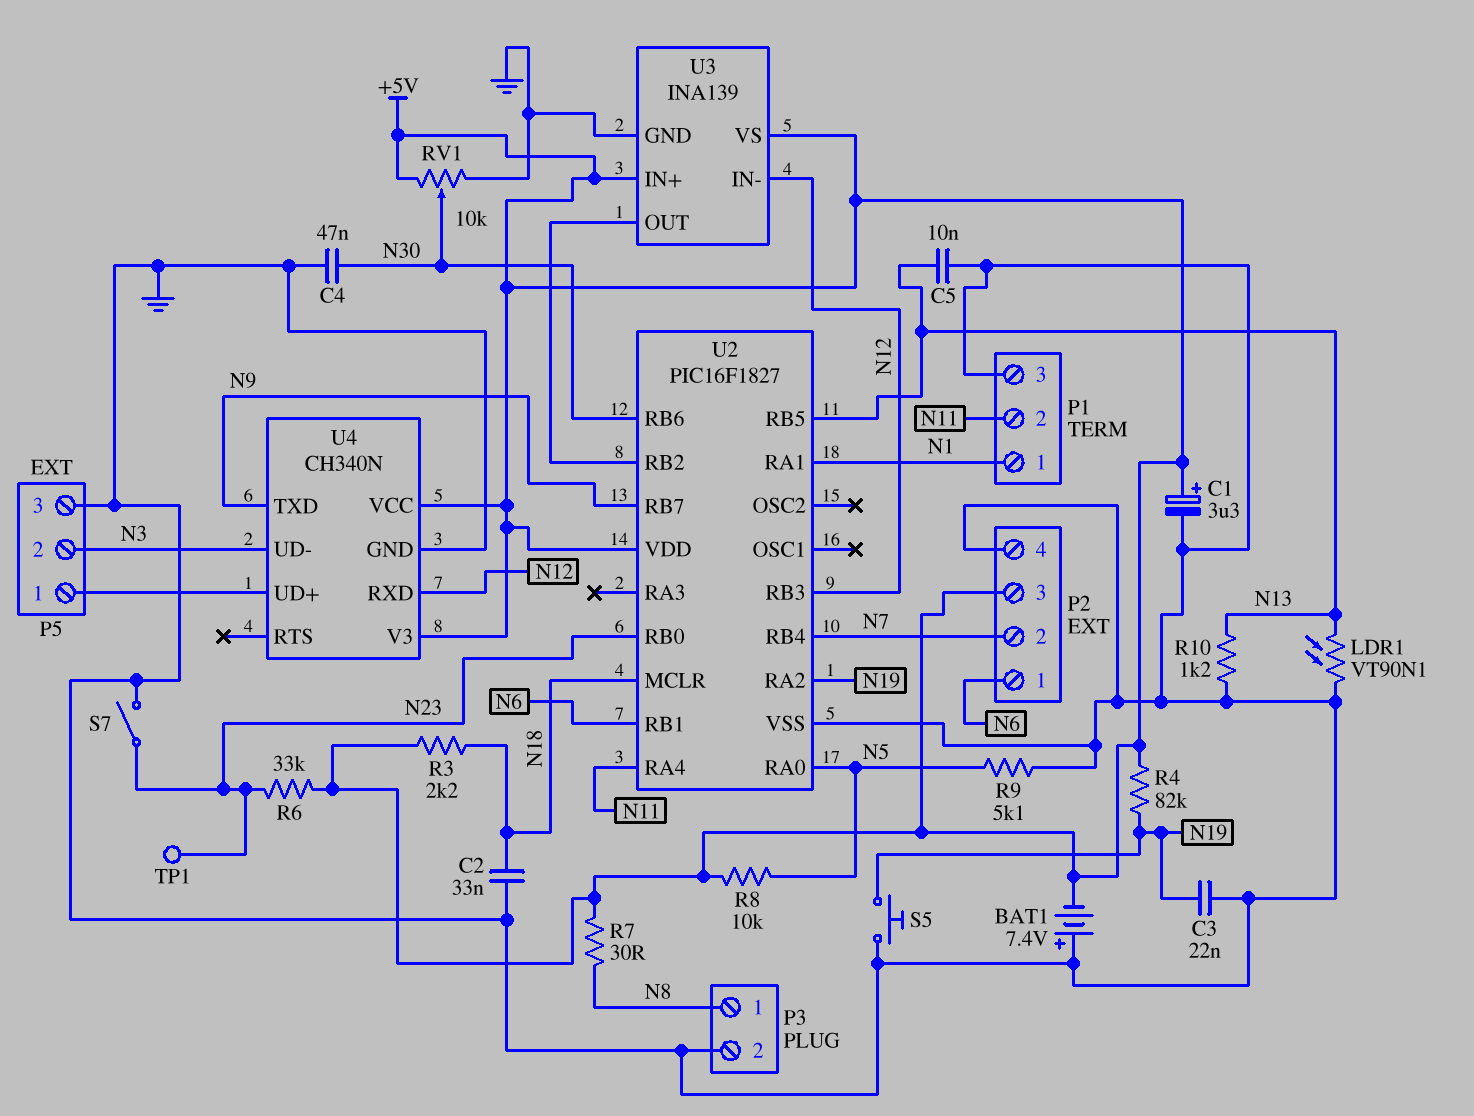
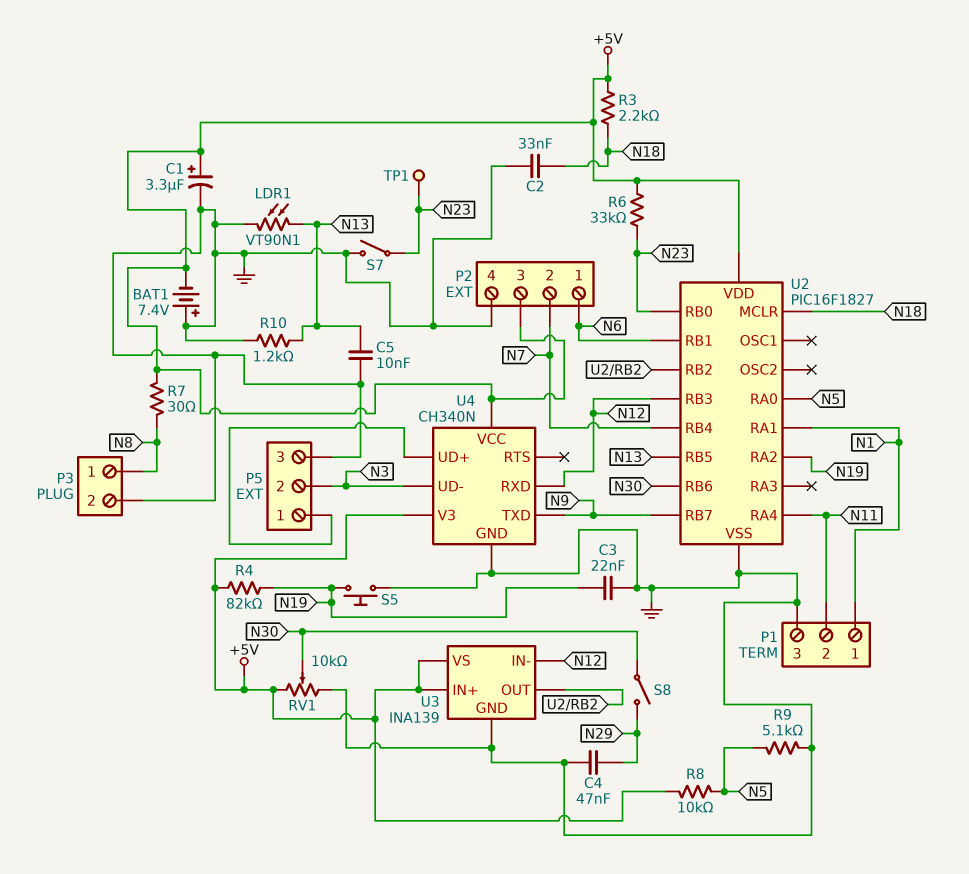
C4: 47nF (GND, N30) -> 47nF (GND, N29)
S8: none -> switch (N29, N30)

